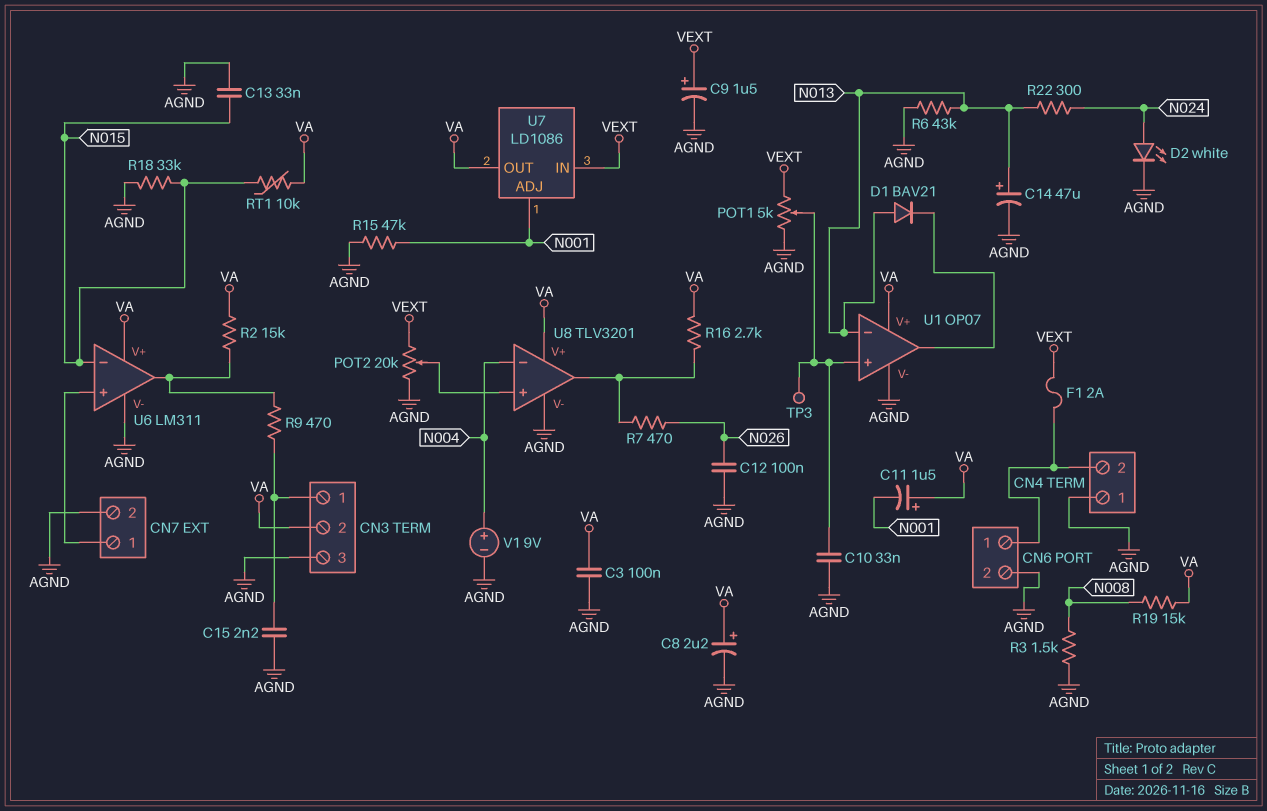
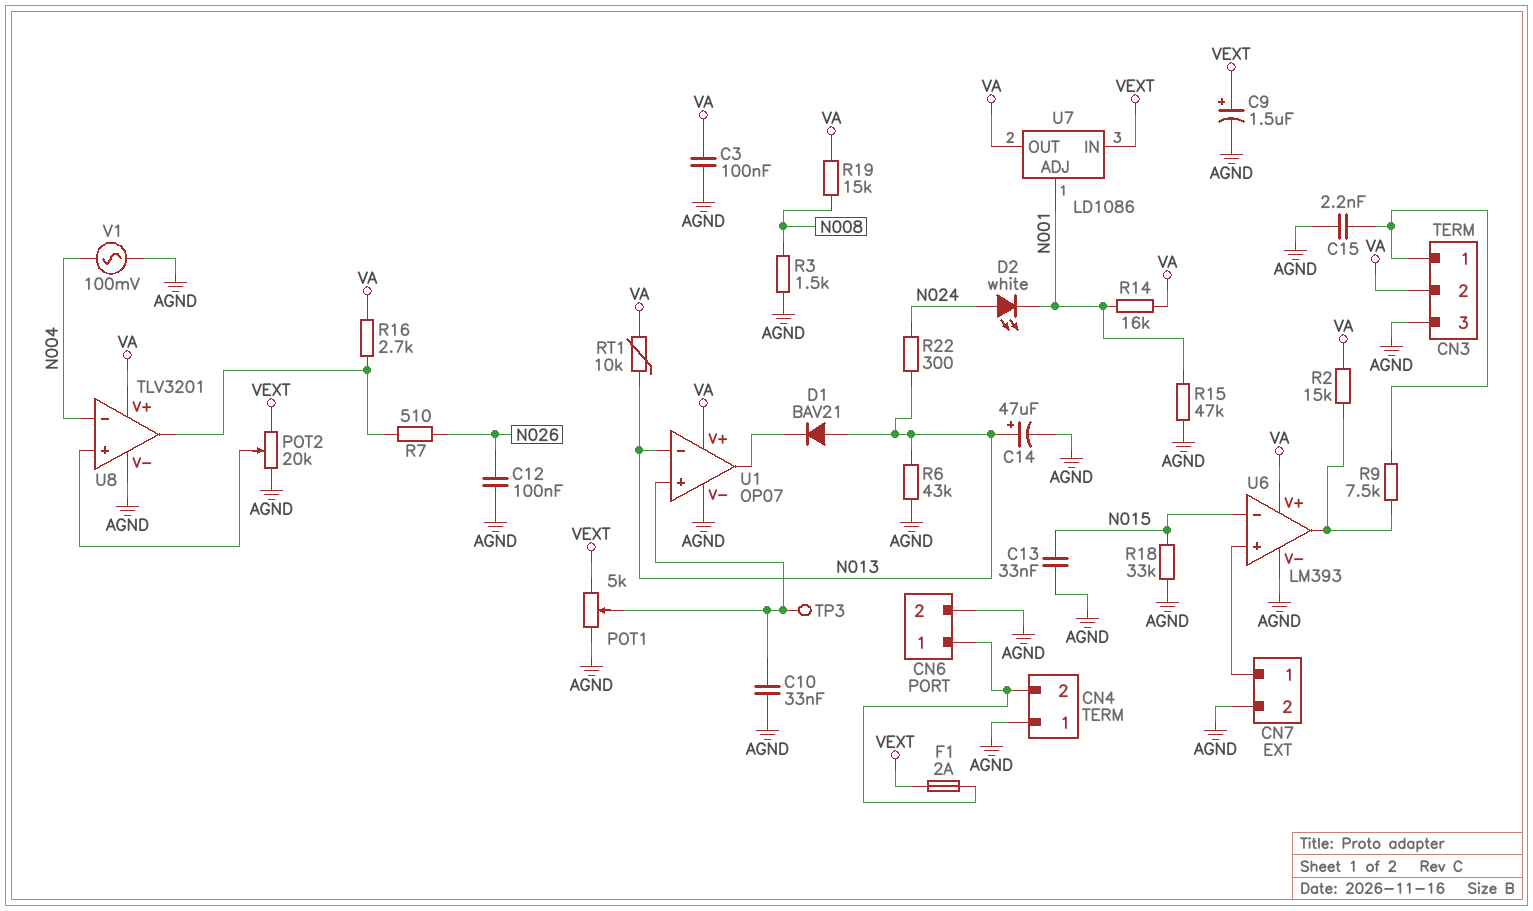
C8: 2.2uF (plus VA, minus AGND) -> none
C11: 1.5uF (plus VA, minus N001) -> none
D2: LED white (A N024, K AGND) -> LED white (A N024, K N001)
R7: 470 (N026, U8/out) -> 510 (N026, U8/out)
R9: 470 (CN3/1, U6/out) -> 7.5k (CN3/1, U6/out)
R14: none -> 16k (N001, VA)
RT1: 10k (N015, VA) -> 10k (N013, VA)
U6: LM311 -> LM393
V1: 9V (plus N004, minus AGND) -> AC 100mV (AGND, N004)

